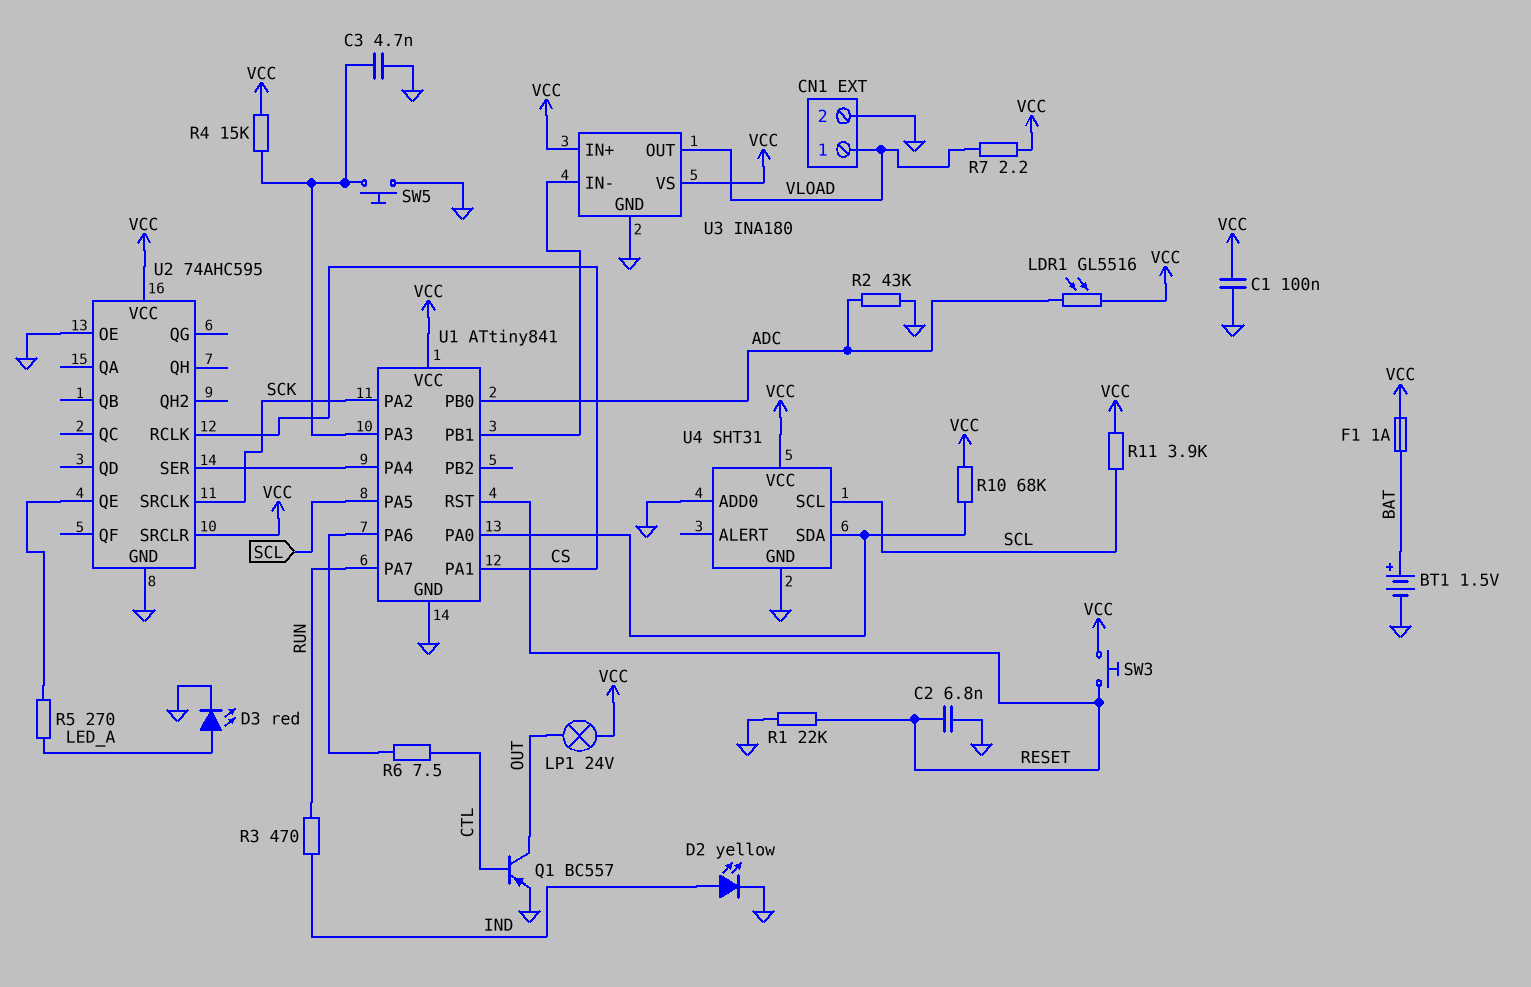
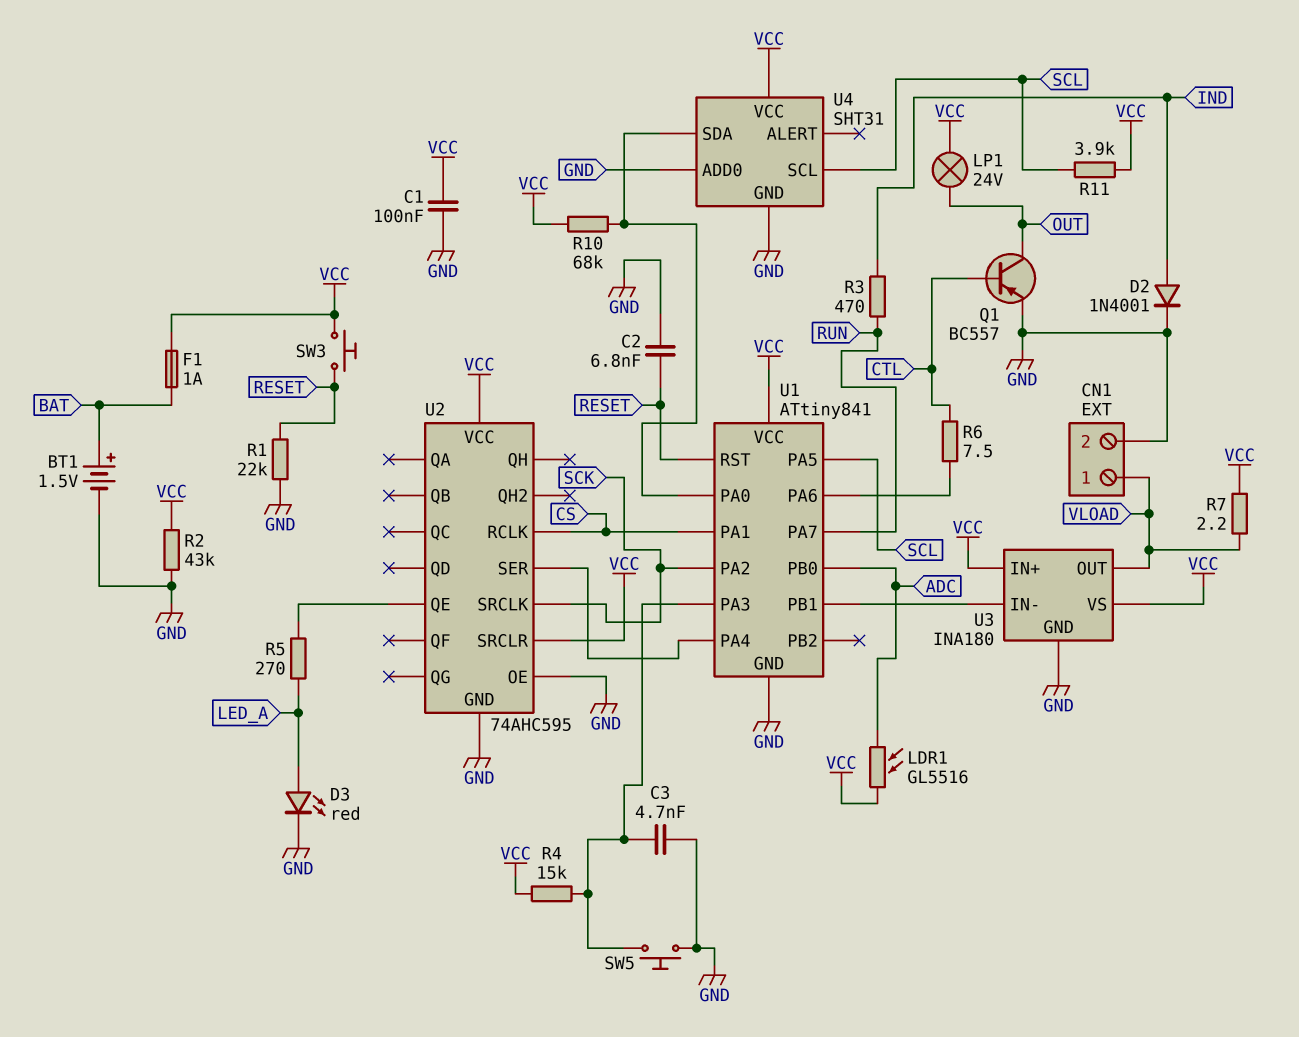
D2: LED yellow (A IND, K GND) -> diode 1N4001 (A IND, K GND)
R2: 43k (ADC, GND) -> 43k (GND, VCC)

